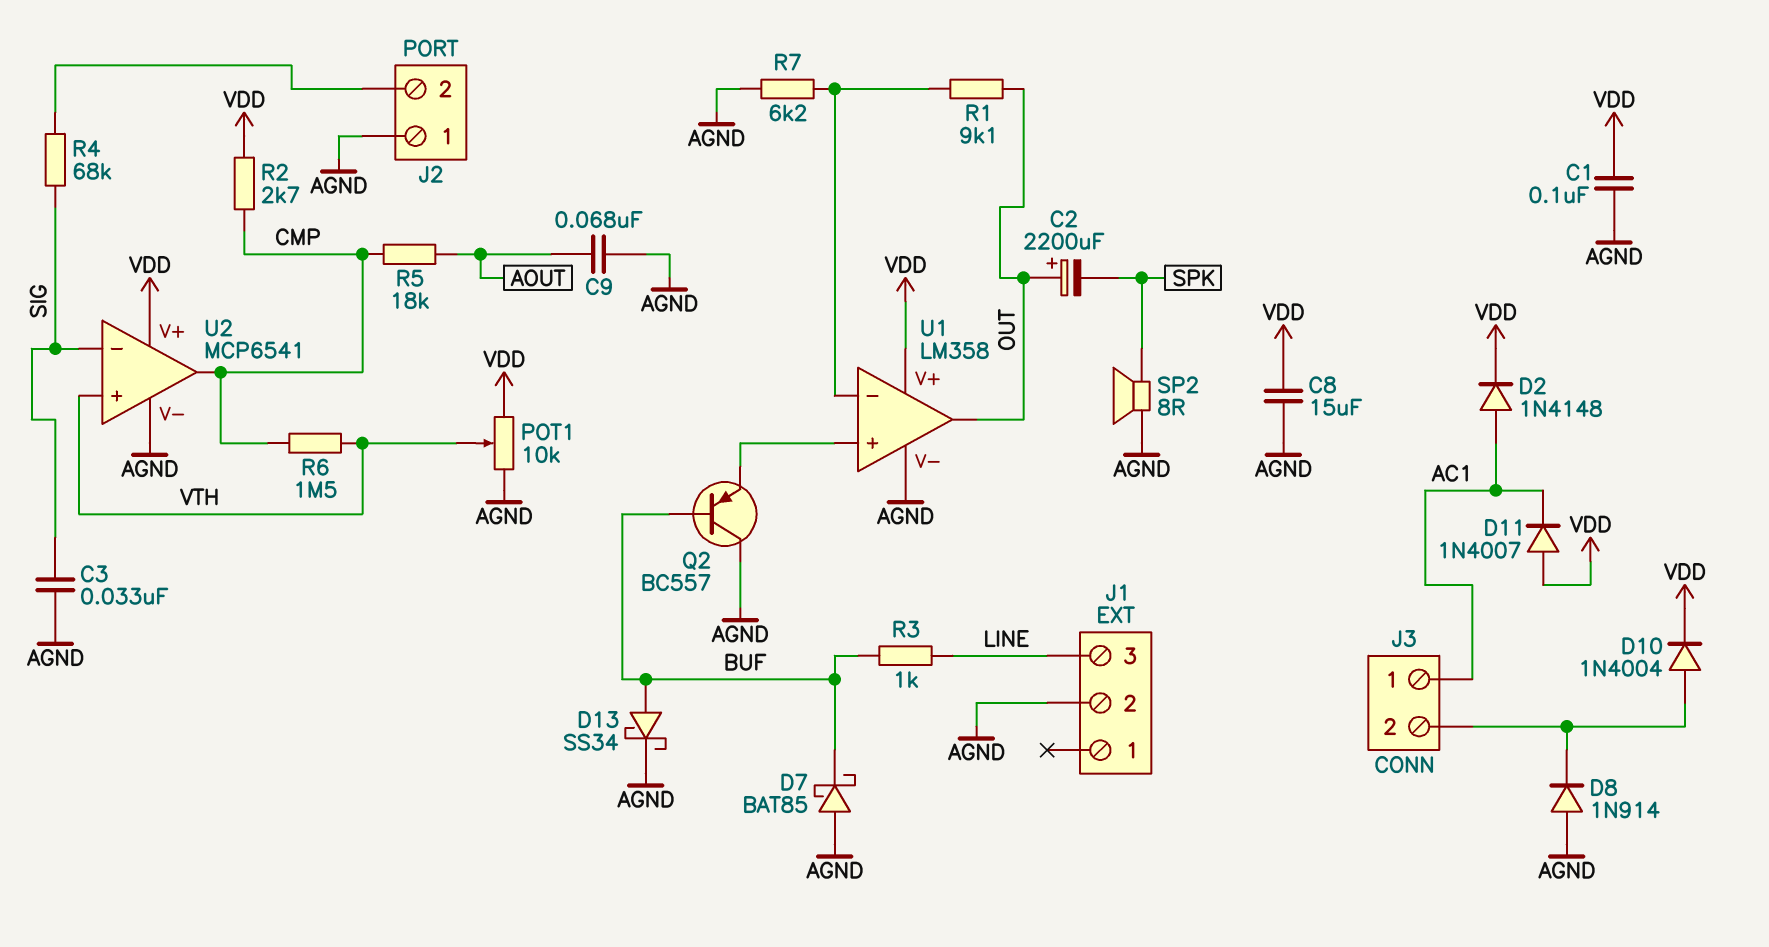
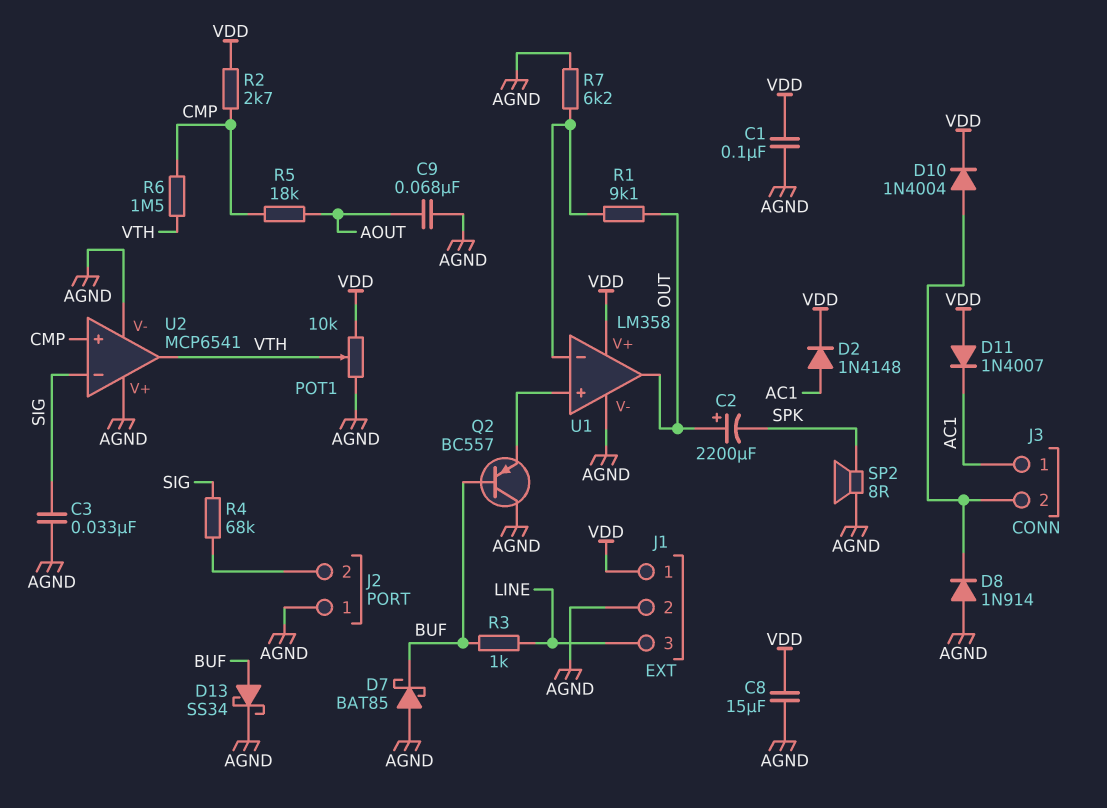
J1 pin 1: none -> VDD
U2 pin V+: VDD -> AGND
U2 pin in+: VTH -> CMP
U2 pin out: CMP -> VTH

